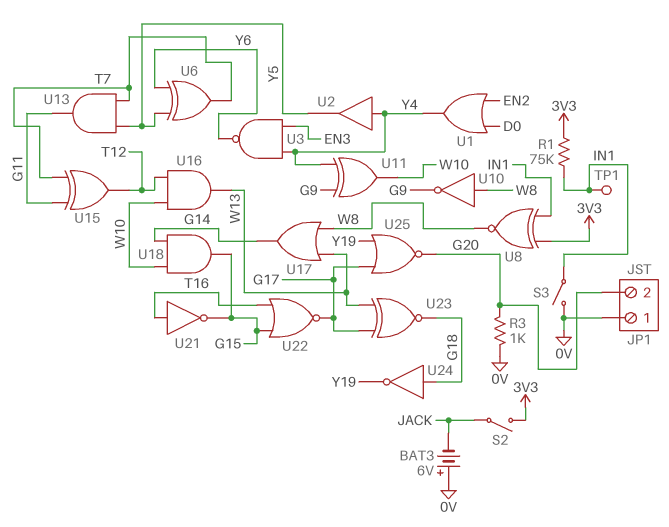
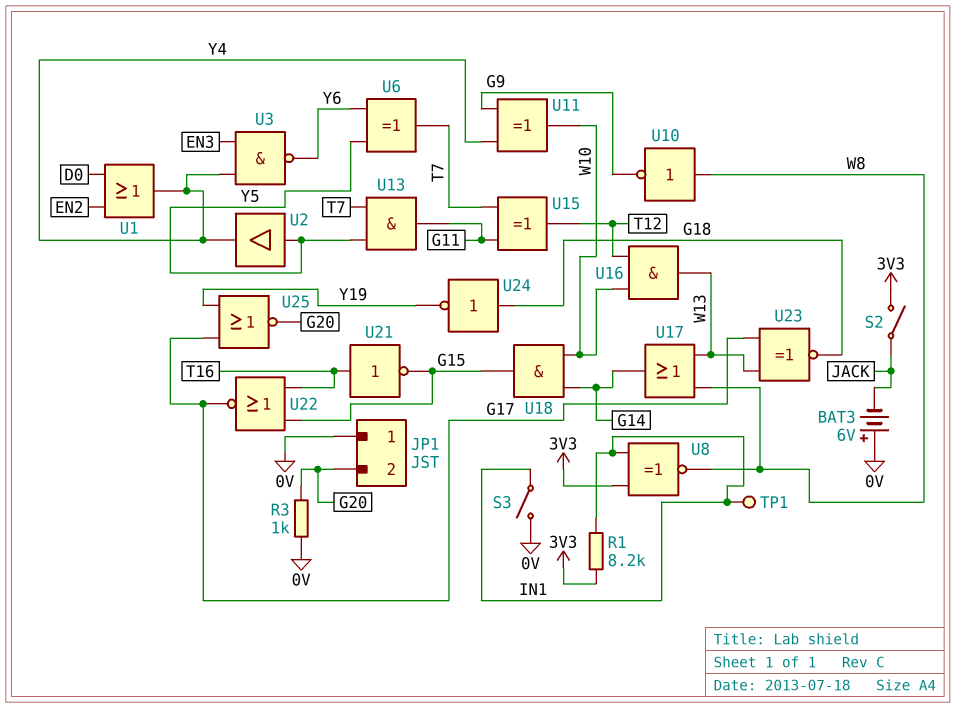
R1: 75k (3V3, IN1) -> 8.2k (3V3, IN1)
U2: buffer (in Y4, out Y5) -> buffer (in Y5, out Y4)

